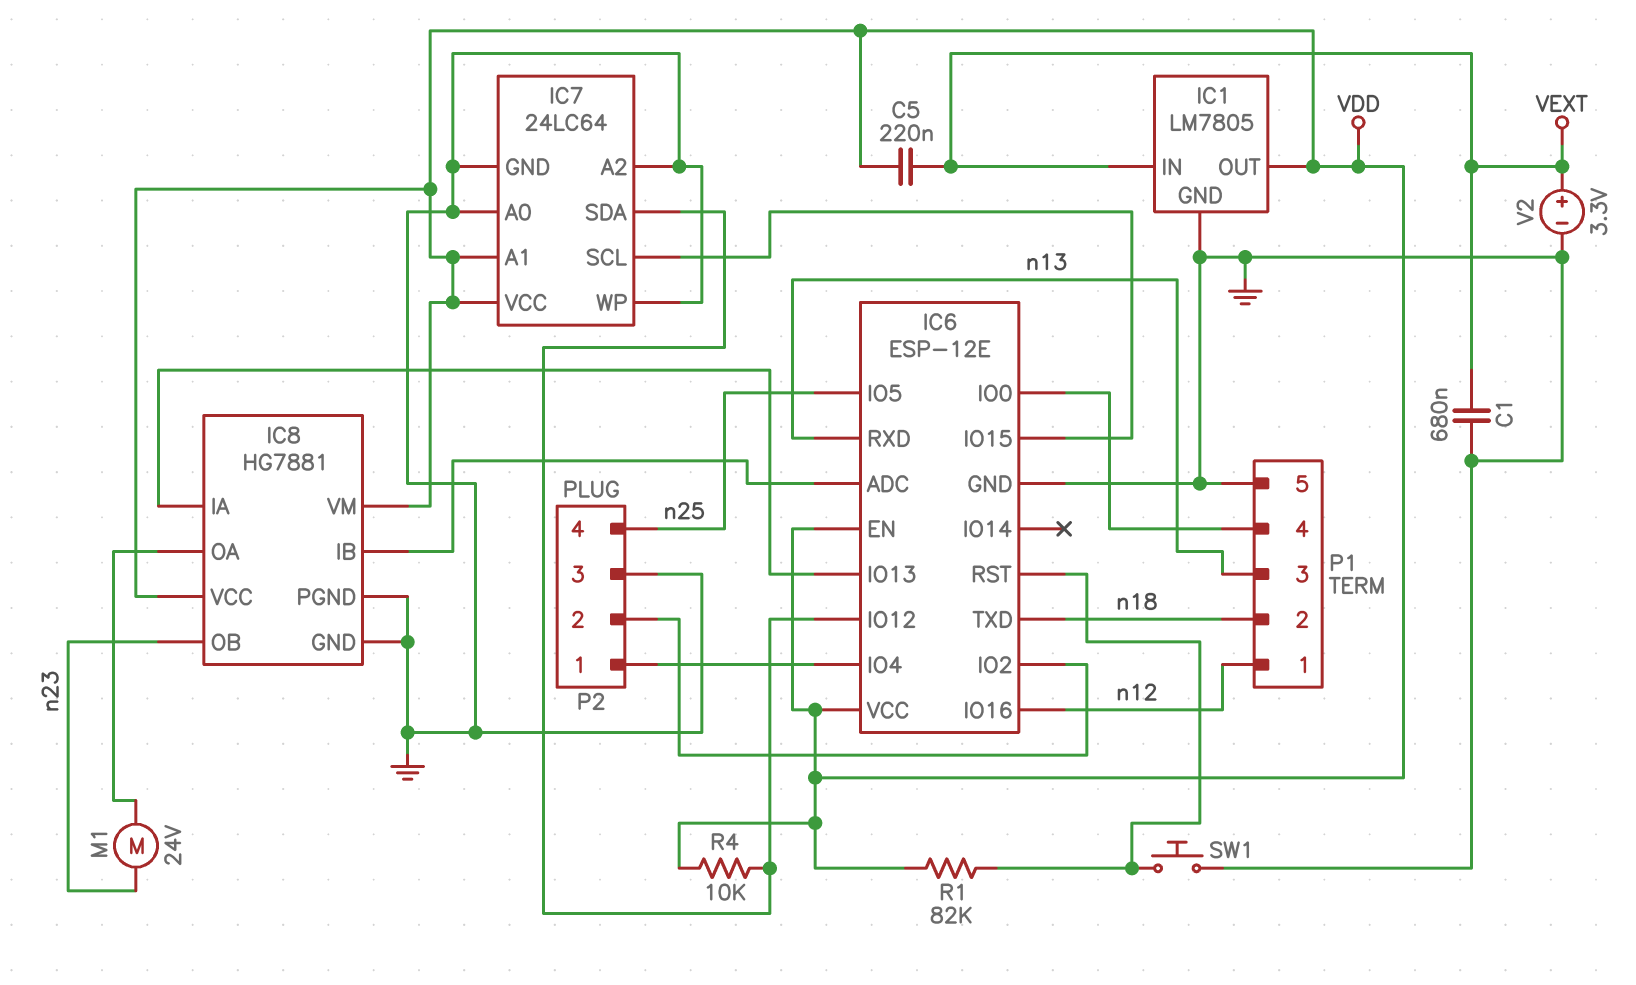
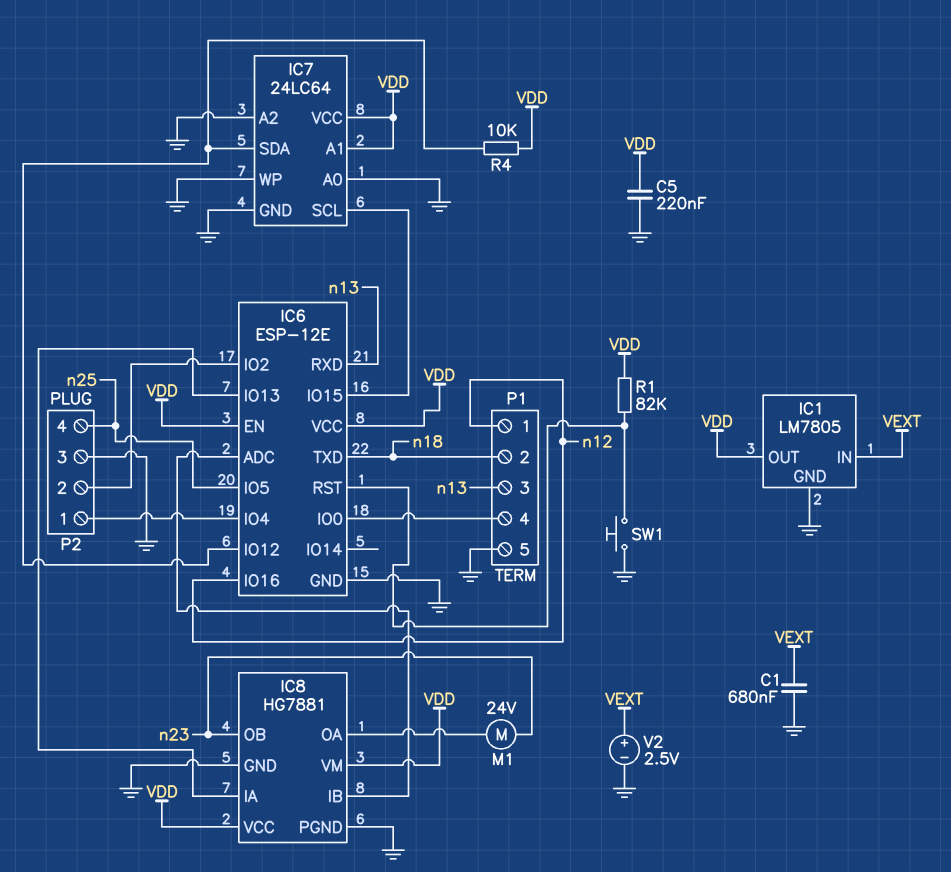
C5: 220nF (VDD, VEXT) -> 220nF (GND, VDD)
V2: 3.3V (plus VEXT, minus GND) -> 2.5V (plus VEXT, minus GND)

